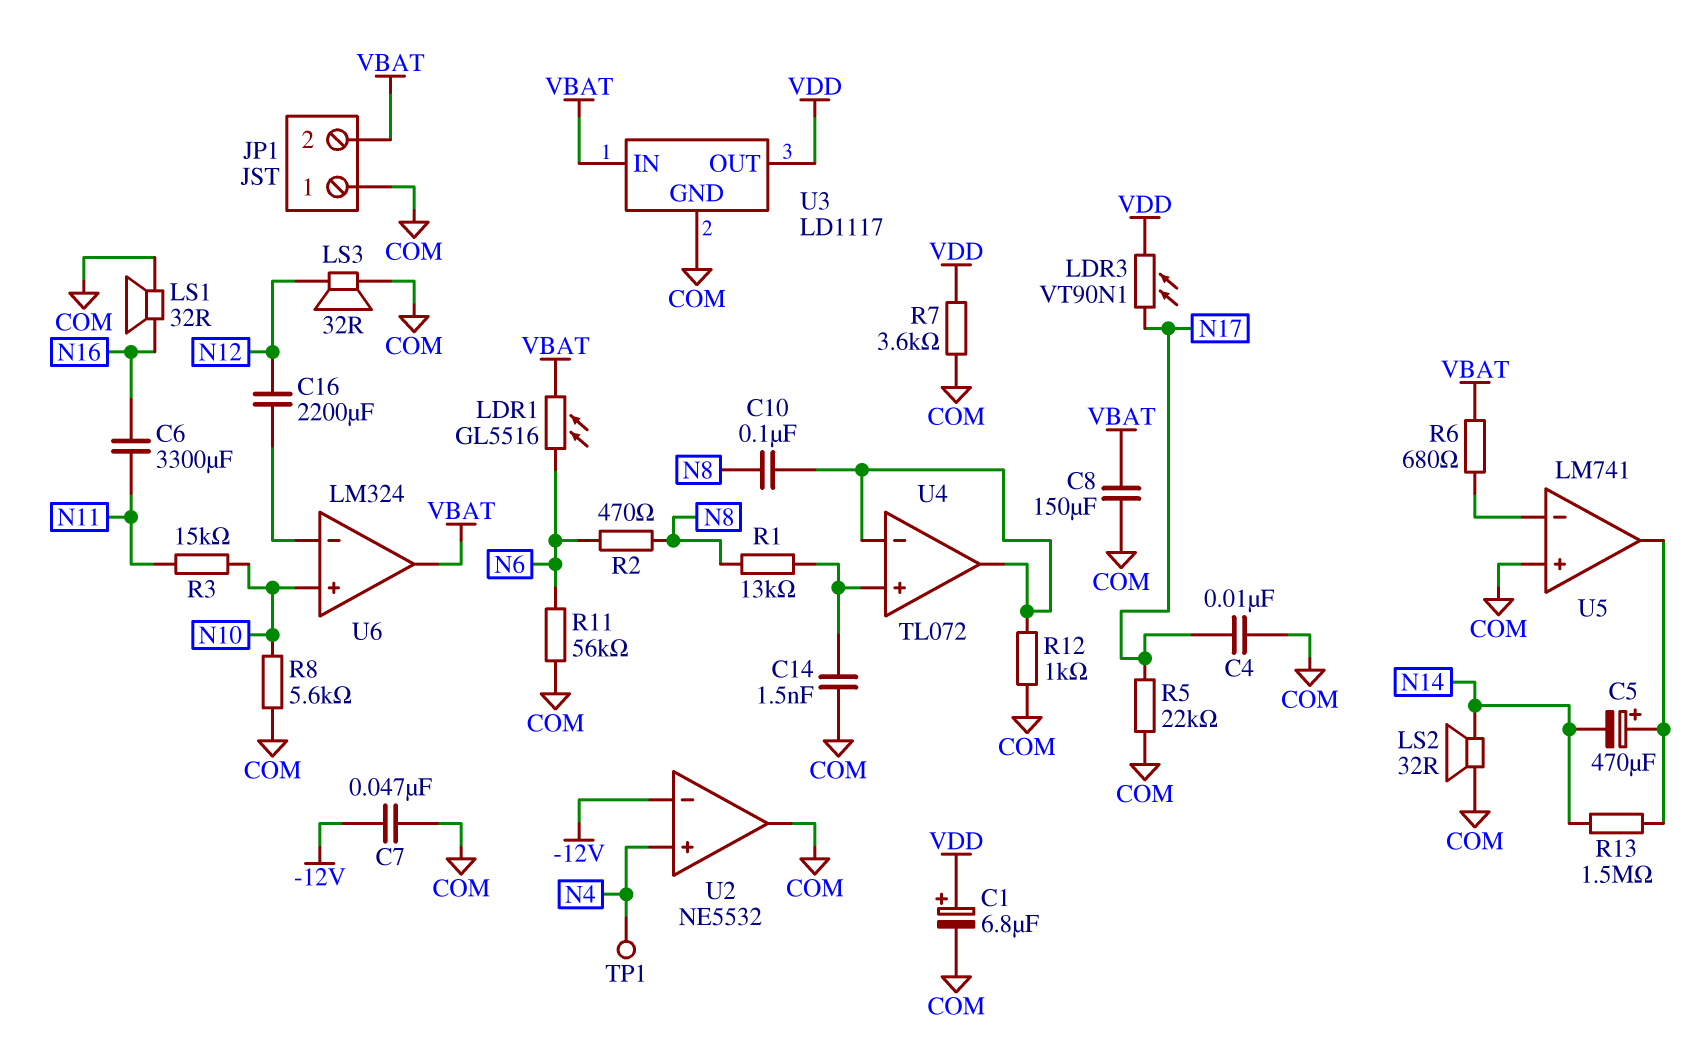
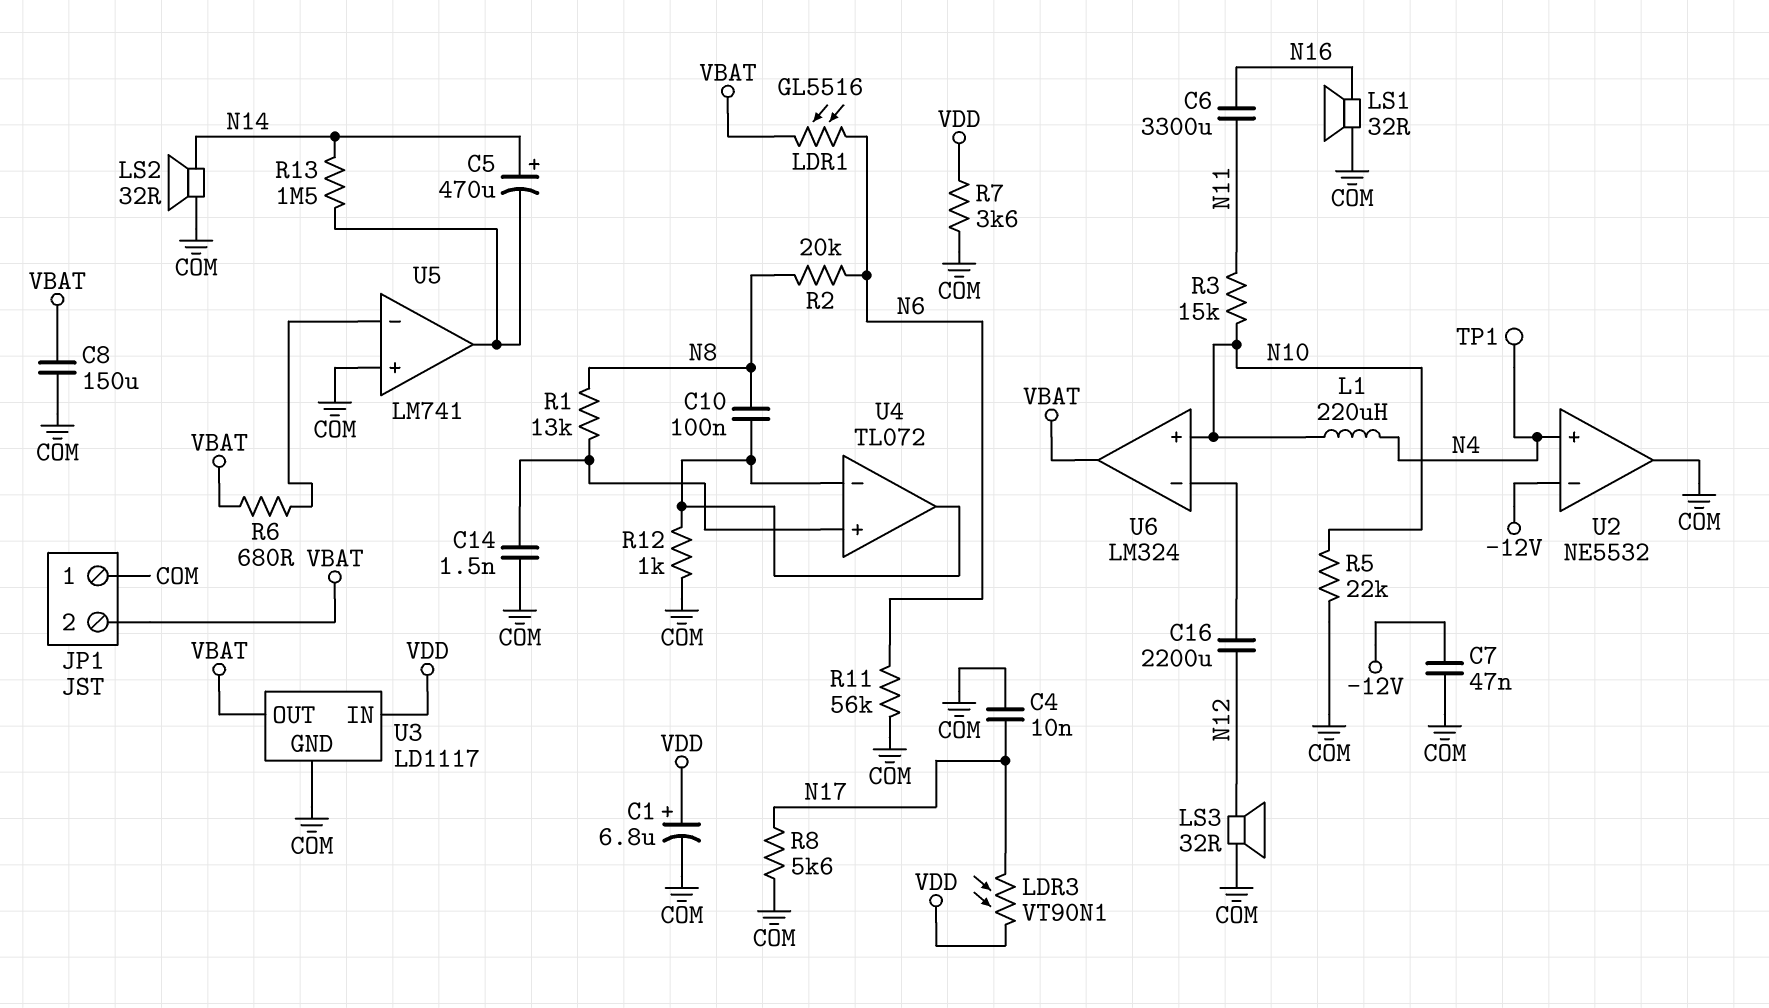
C5: 470uF (plus U5/out, minus N14) -> 470uF (plus N14, minus U5/out)
L1: none -> 220uH (N4, N10)
R2: 470 (N6, N8) -> 20k (N6, N8)
R5: 22k (COM, N17) -> 22k (COM, N10)
R8: 5.6k (COM, N10) -> 5.6k (COM, N17)
U3 pin IN: VBAT -> VDD
U3 pin OUT: VDD -> VBAT

